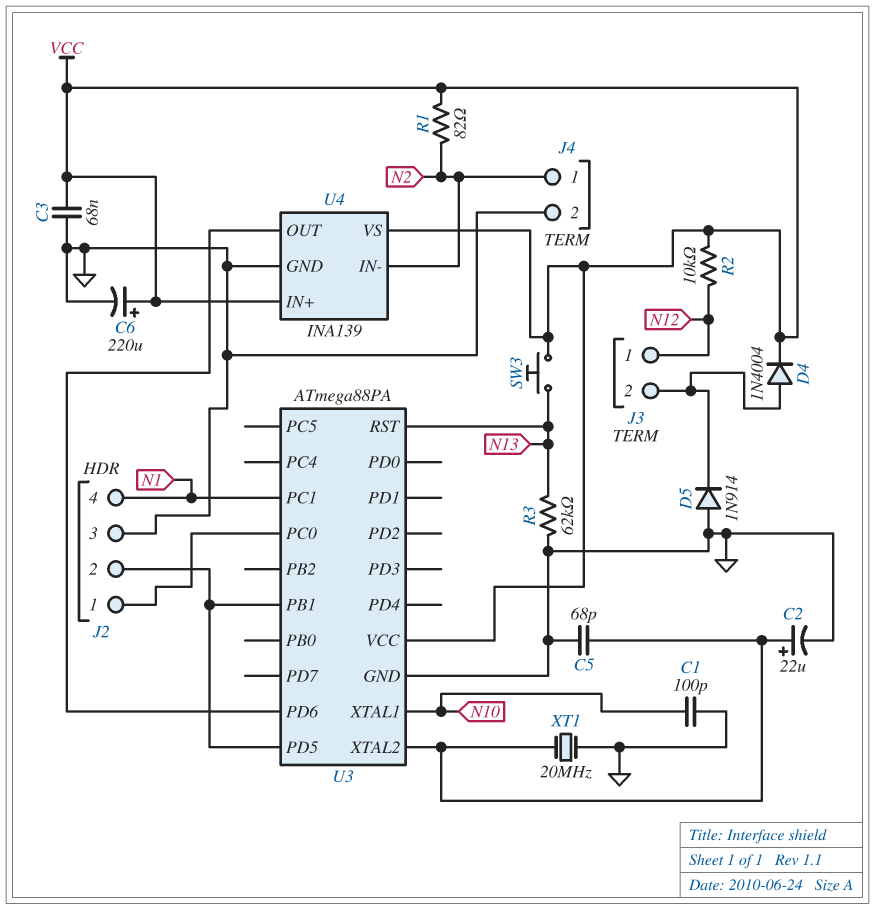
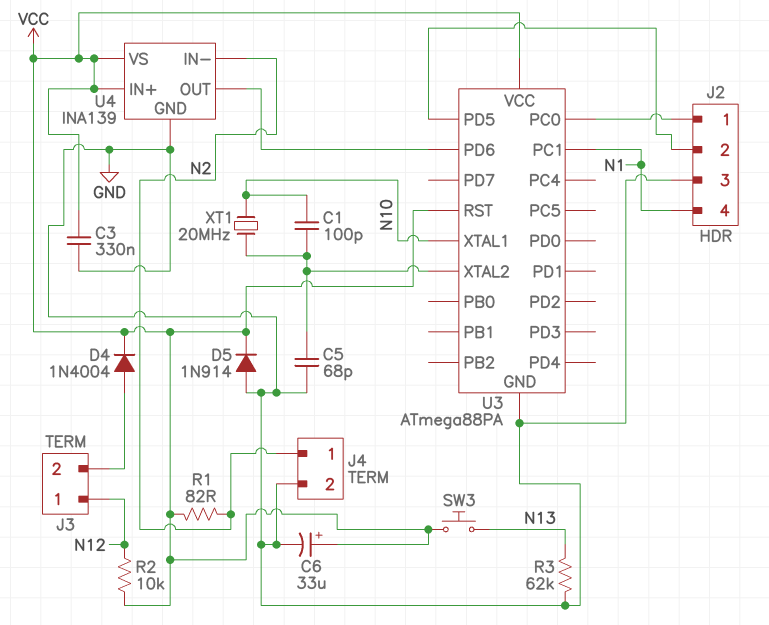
C1: 100pF (GND, N10) -> 100pF (N10, U3/XTAL2)
C2: 22uF (plus U3/XTAL2, minus GND) -> none
C3: 68nF (GND, VCC) -> 330nF (GND, VCC)
C6: 220uF (plus VCC, minus GND) -> 33uF (plus VCC, minus GND)
D5: diode 1N914 (A GND, K J3/2) -> diode 1N914 (A GND, K VCC)
U3 pin PB1: J2/2 -> none
U3 pin RST: N13 -> VCC
XT1: 20MHz (GND, U3/XTAL2) -> 20MHz (N10, U3/XTAL2)

